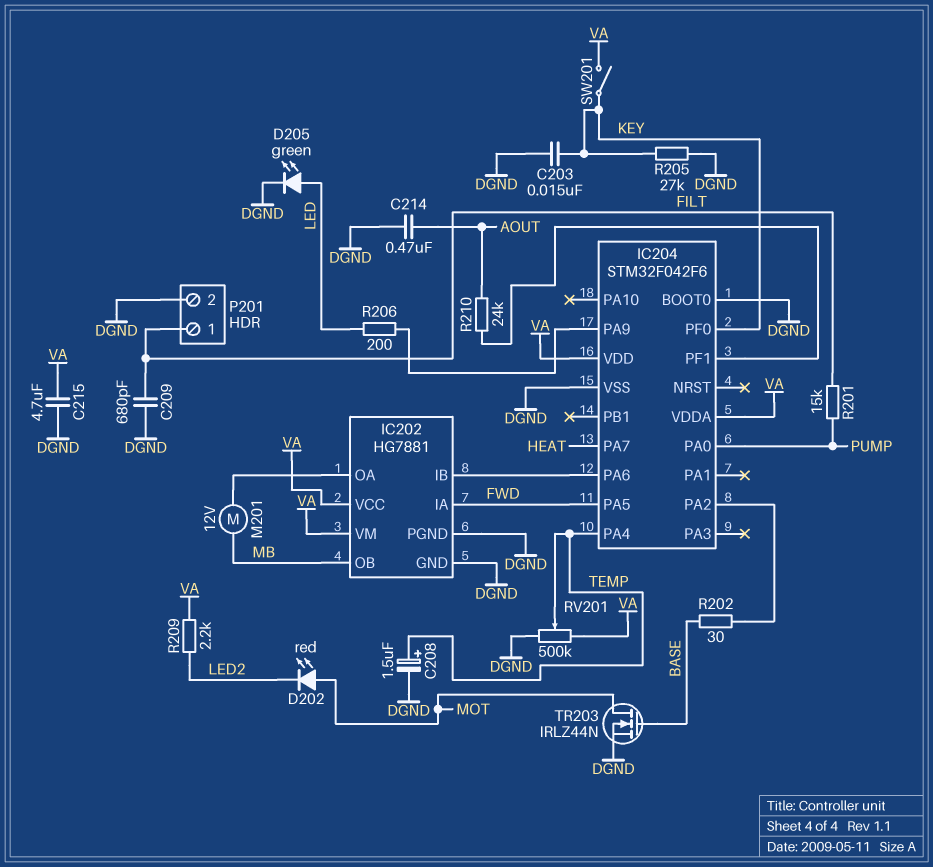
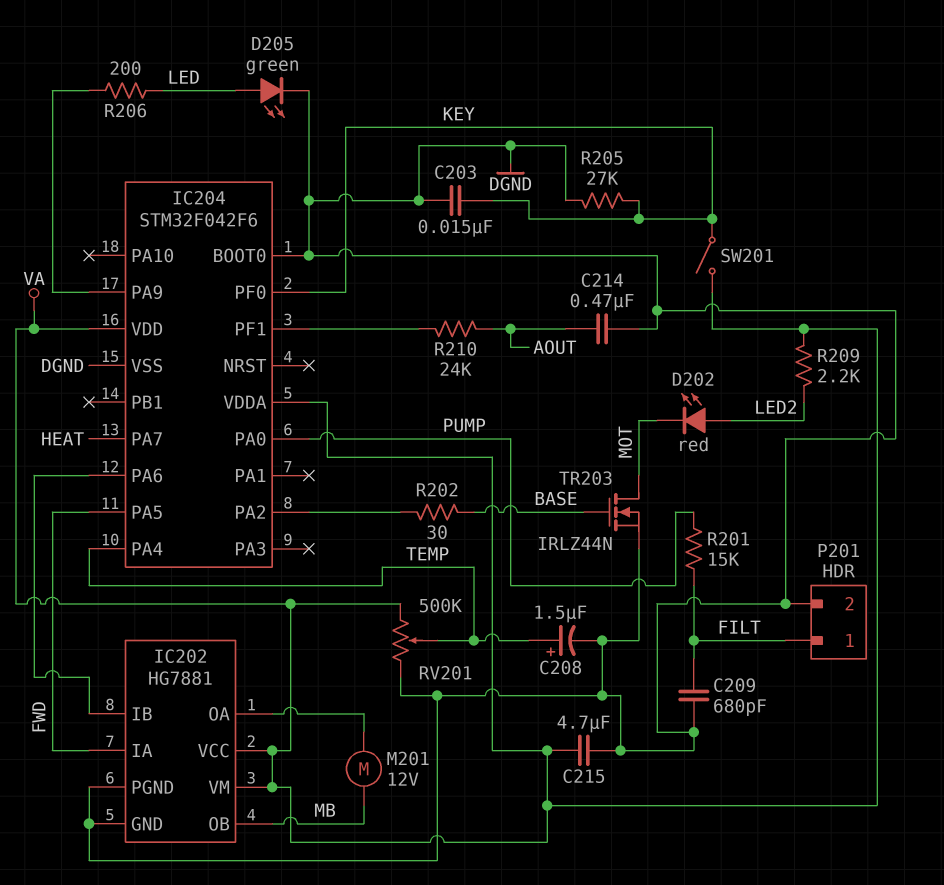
D202: LED red (A MOT, K LED2) -> LED red (A LED2, K MOT)

